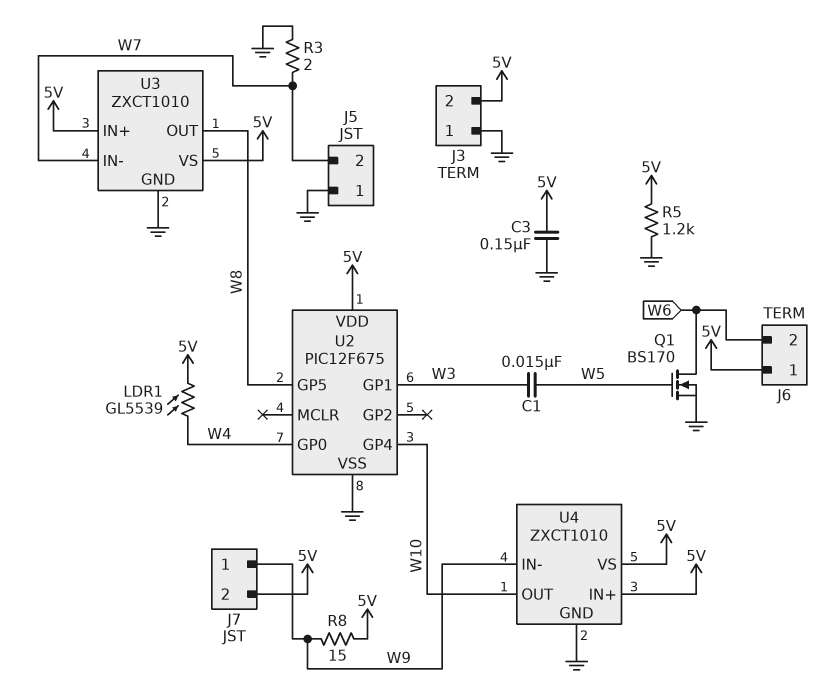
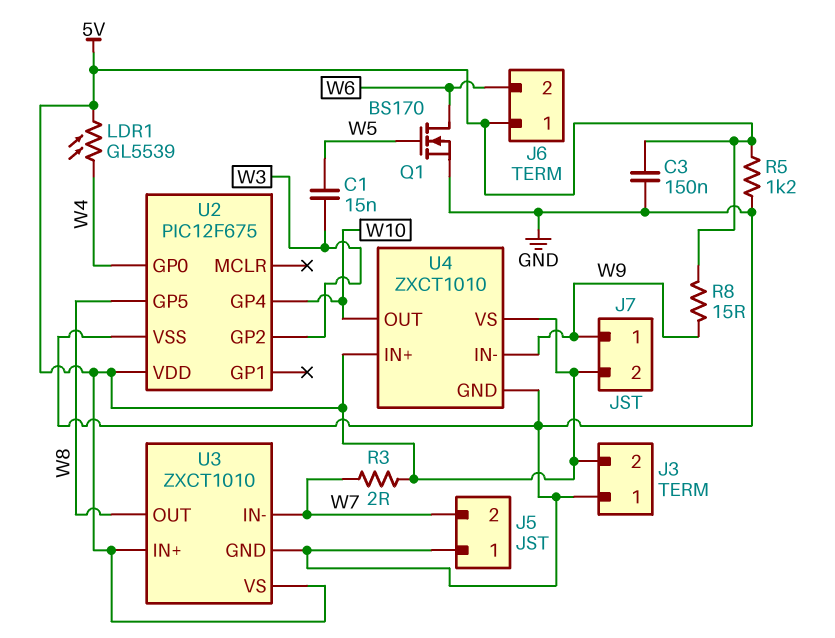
R3: 2 (GND, W7) -> 2 (5V, W7)
U2 pin GP1: W3 -> none
U2 pin GP2: none -> W3

